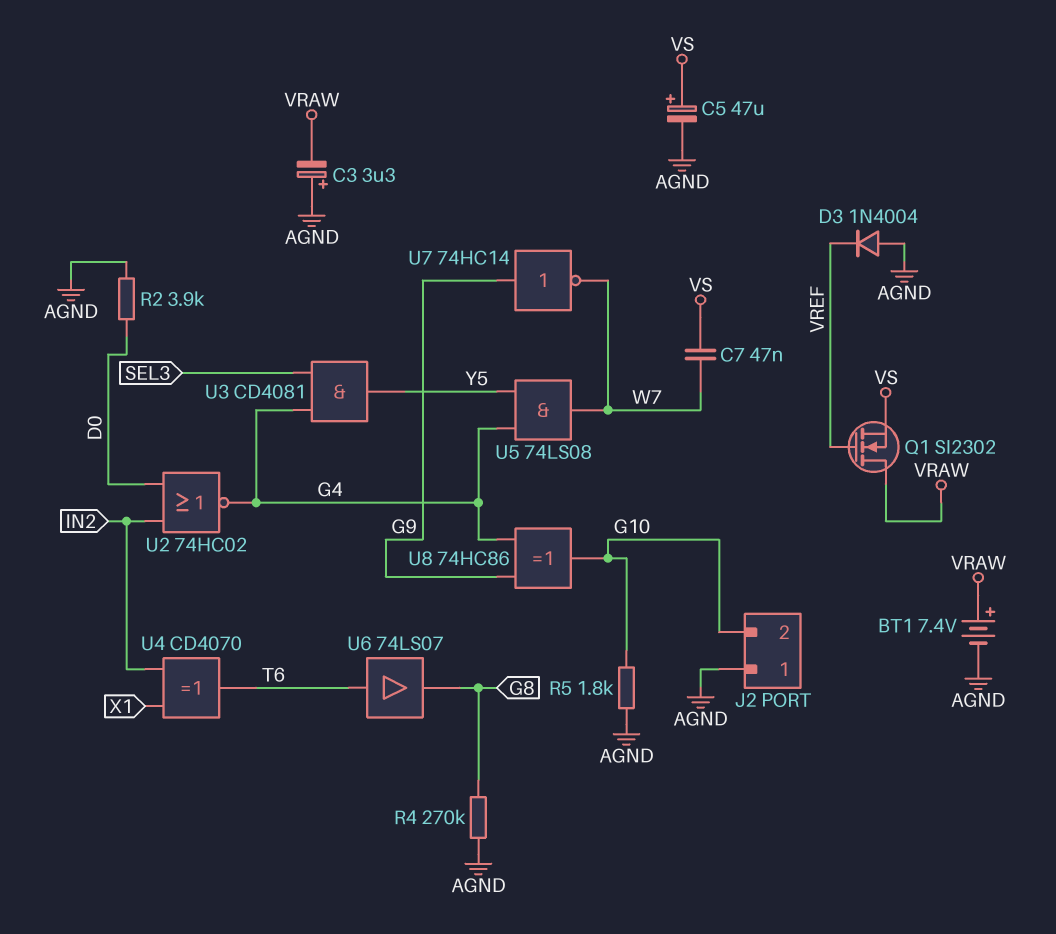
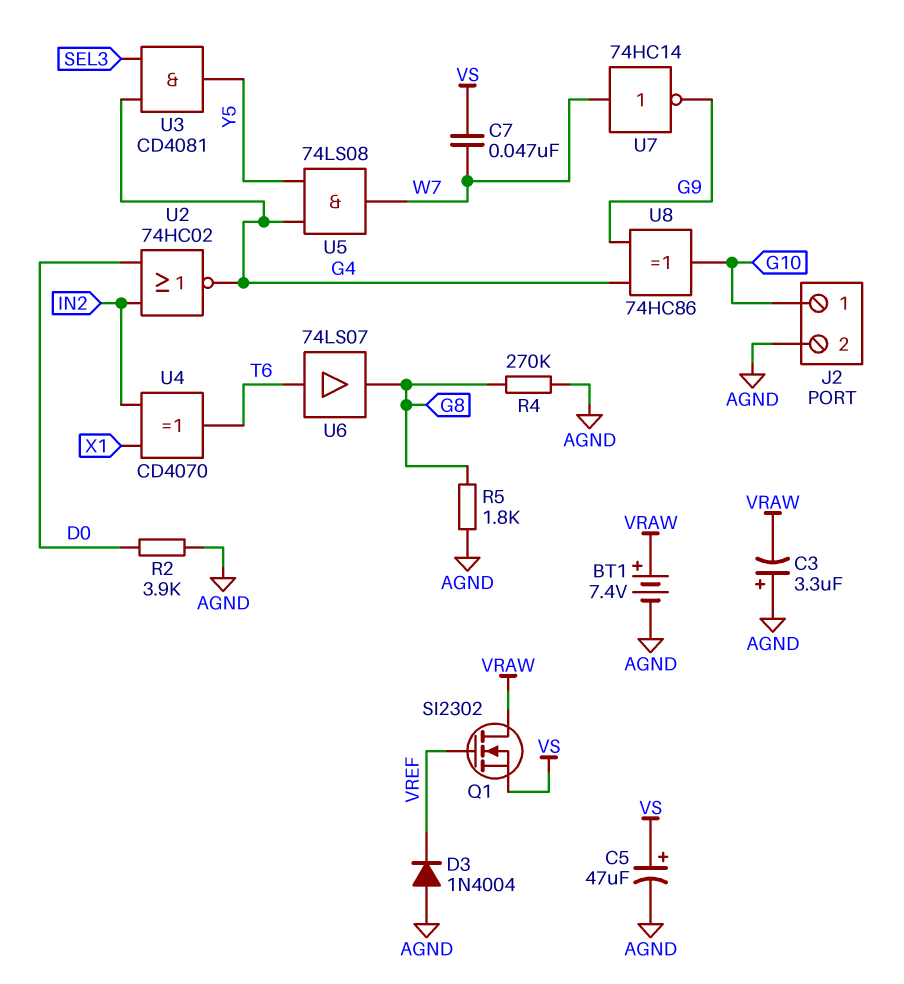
J2 pin 1: AGND -> G10
J2 pin 2: G10 -> AGND
R5: 1.8k (AGND, G10) -> 1.8k (AGND, G8)
U7: NOT 74HC14 (in G9, out W7) -> NOT 74HC14 (in W7, out G9)

